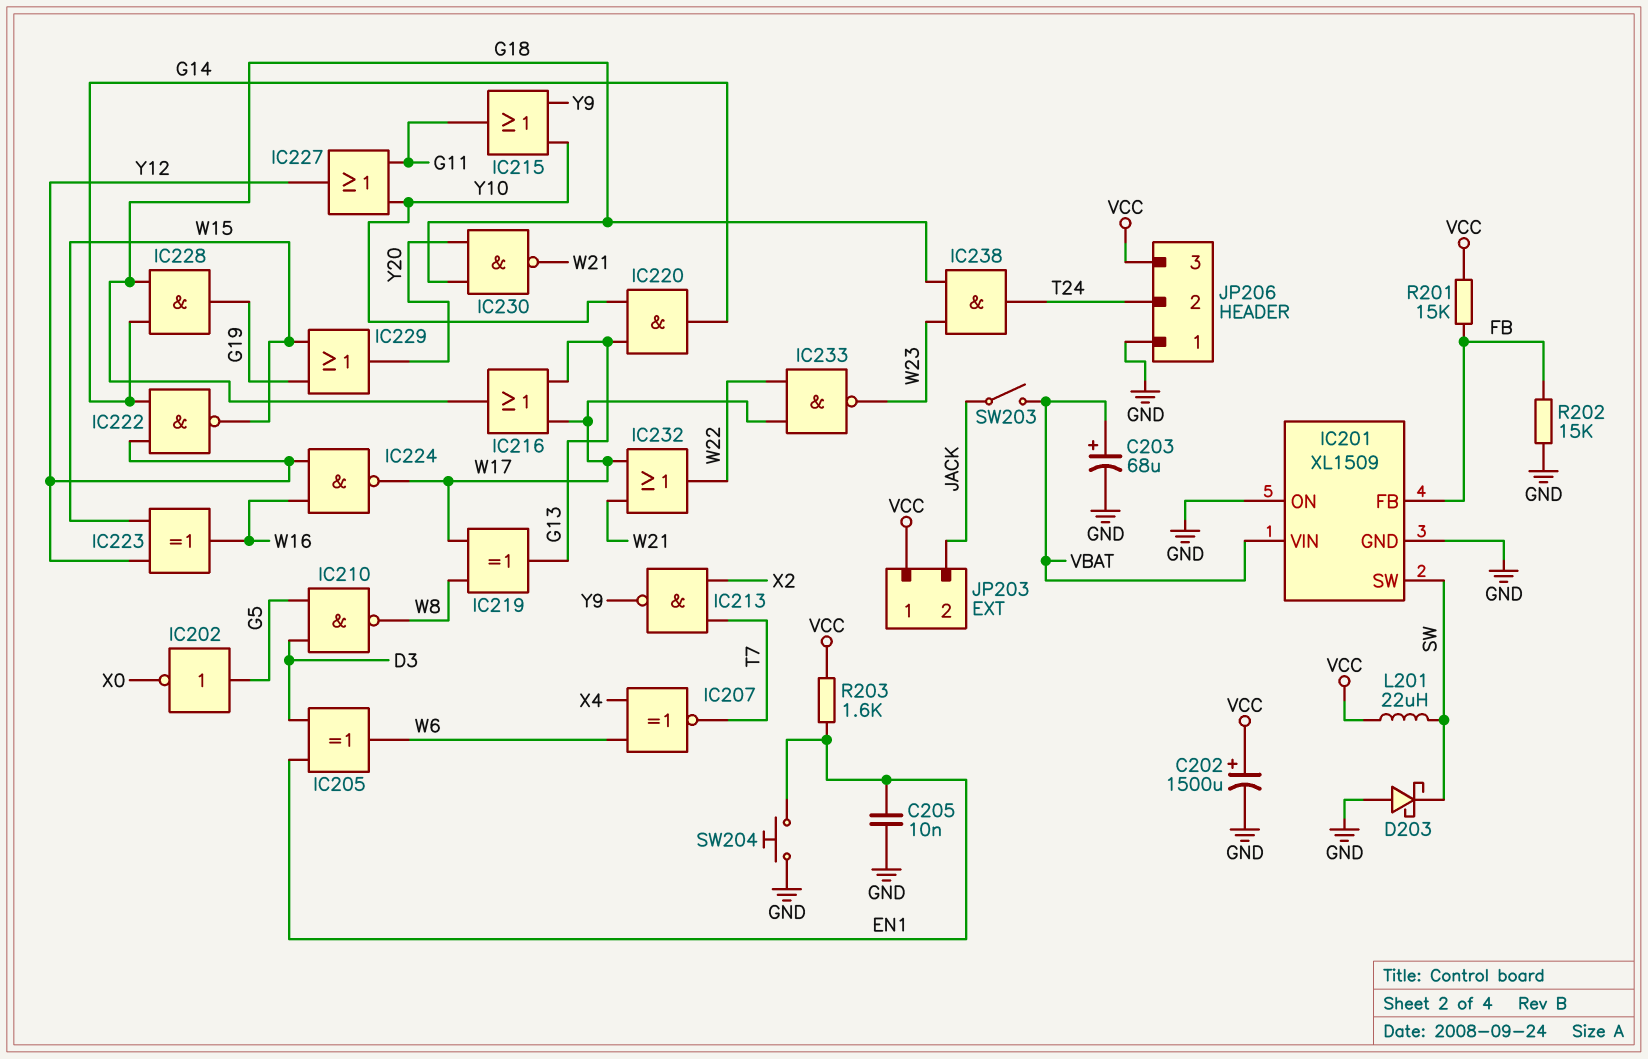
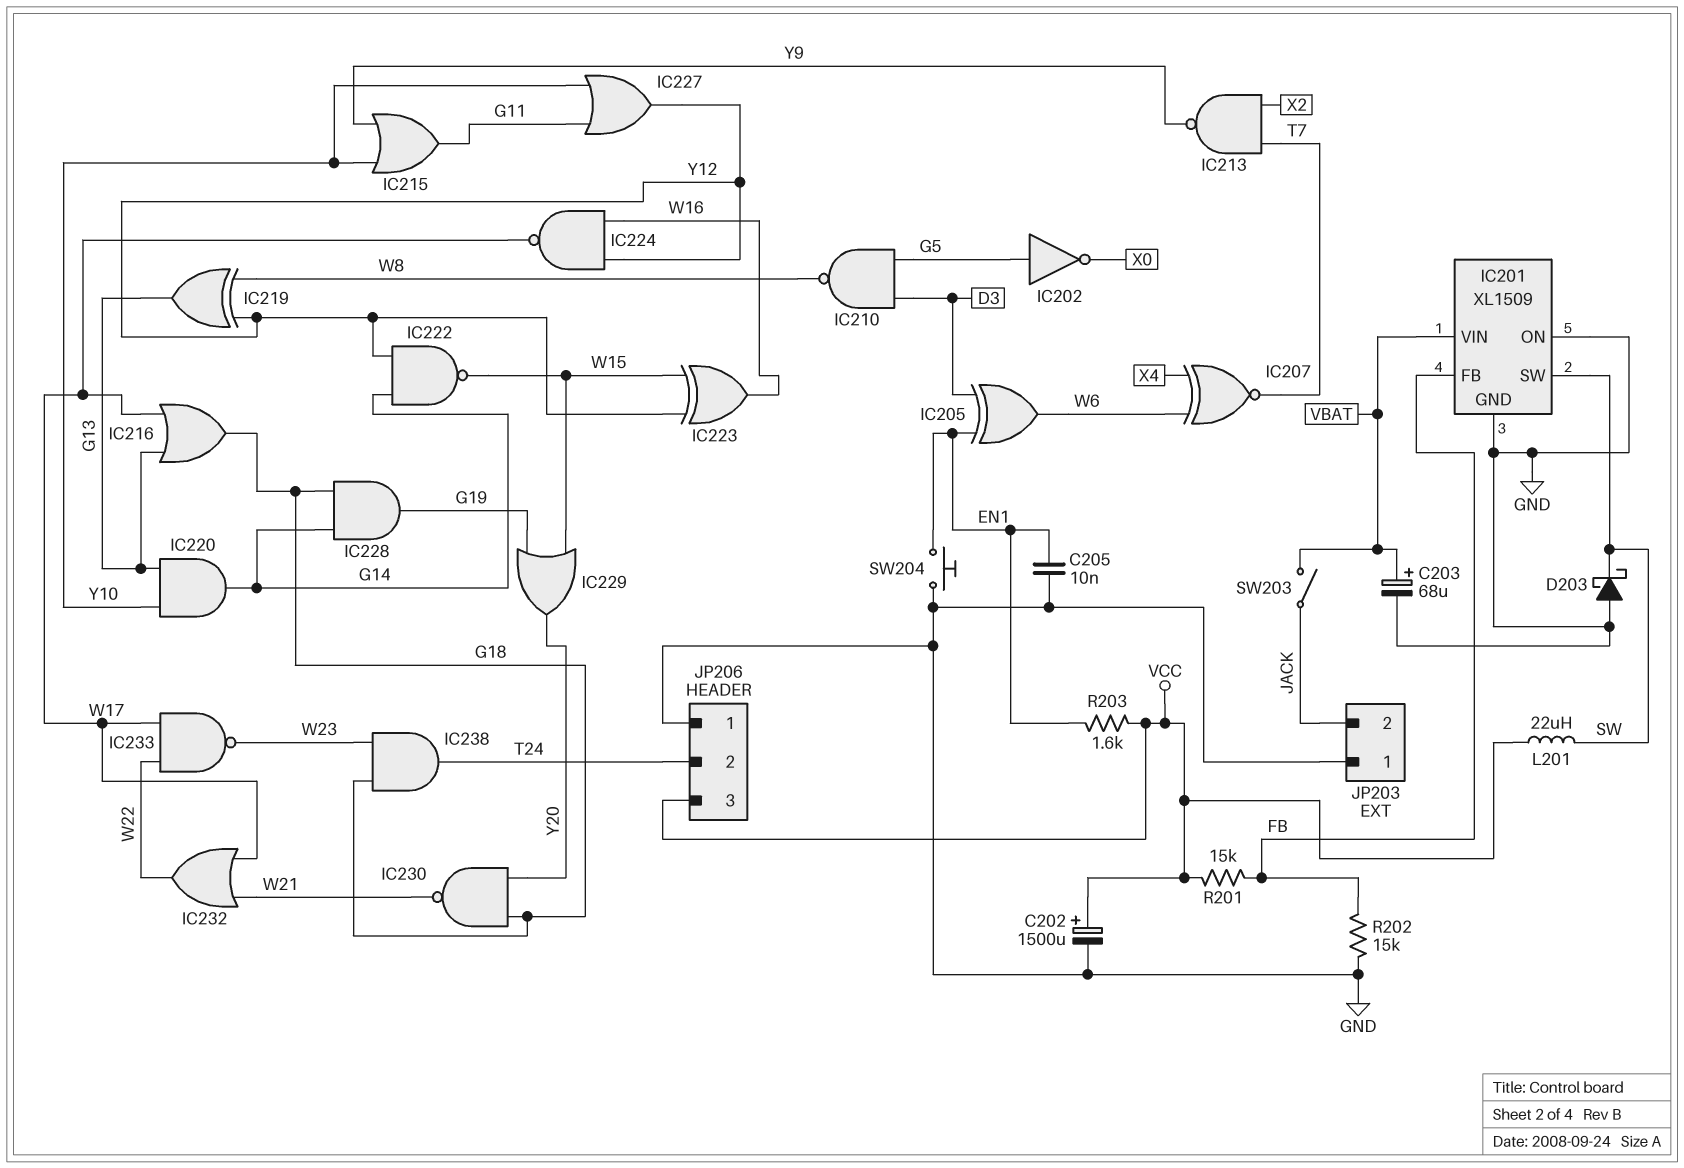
IC219: XOR (in W8, in W17, out G13) -> XOR (in W8, in Y12, out G13)
JP203 pin 1: VCC -> GND

